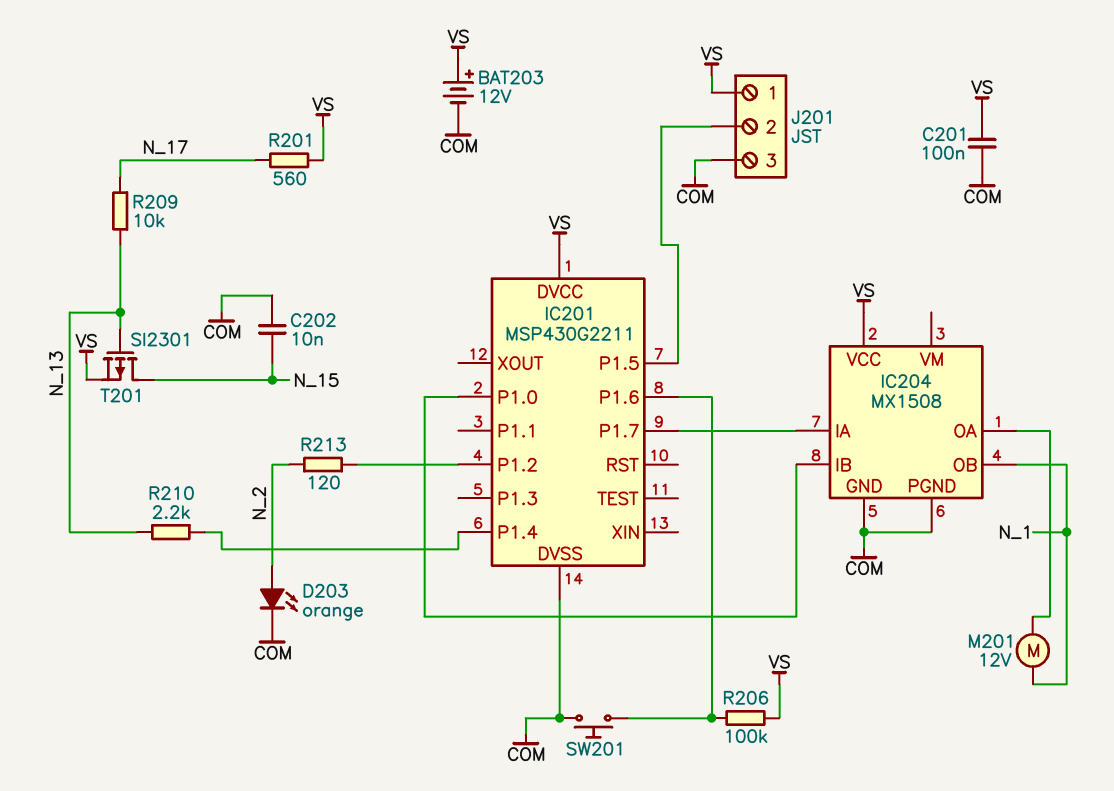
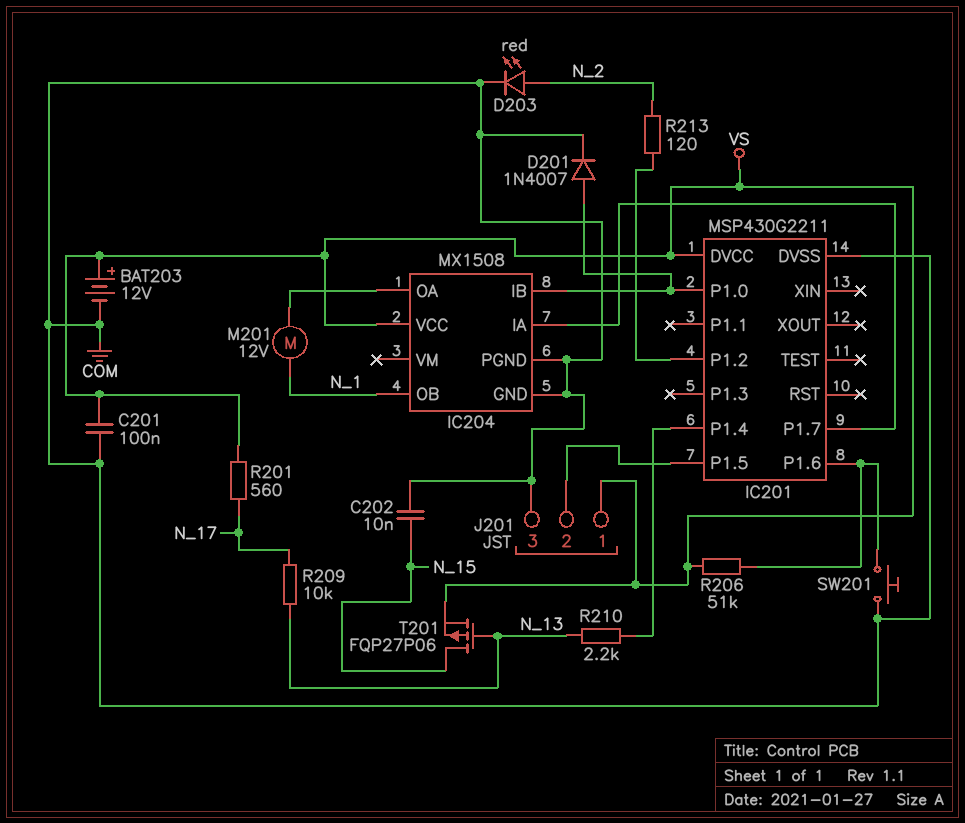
D201: none -> diode 1N4007 (A IC201/P1.0, K COM)
D203: LED orange (A N_2, K COM) -> LED red (A N_2, K COM)
R206: 100k (IC201/P1.6, VS) -> 51k (IC201/P1.6, VS)
T201: PMOS SI2301 (G N_13, D N_15, S VS) -> PMOS FQP27P06 (G N_13, D N_15, S VS)

